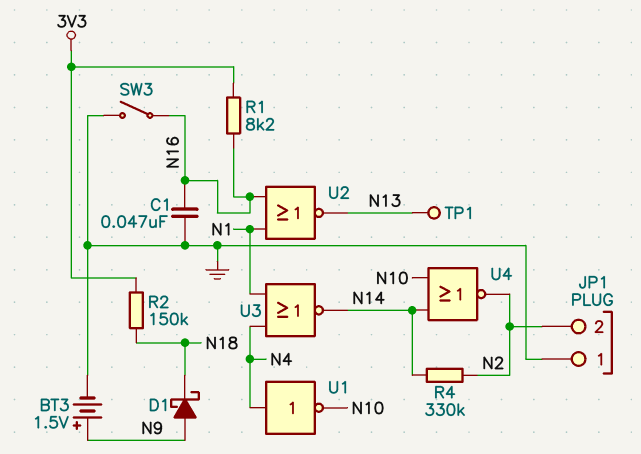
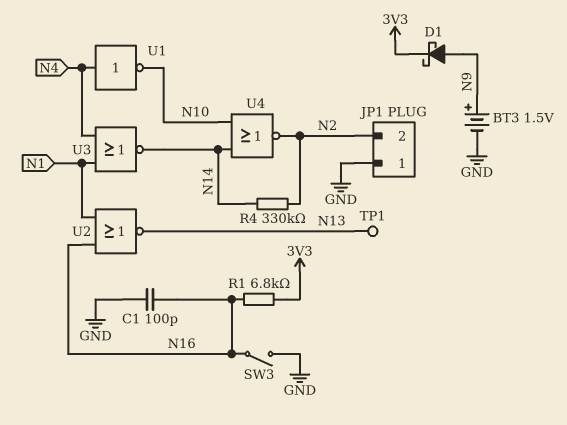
C1: 47nF (GND, N16) -> 100pF (GND, N16)
D1: schottky (A N9, K N18) -> schottky (A N9, K 3V3)
R1: 8.2k (3V3, N16) -> 6.8k (3V3, N16)
R2: 150k (3V3, N18) -> none

